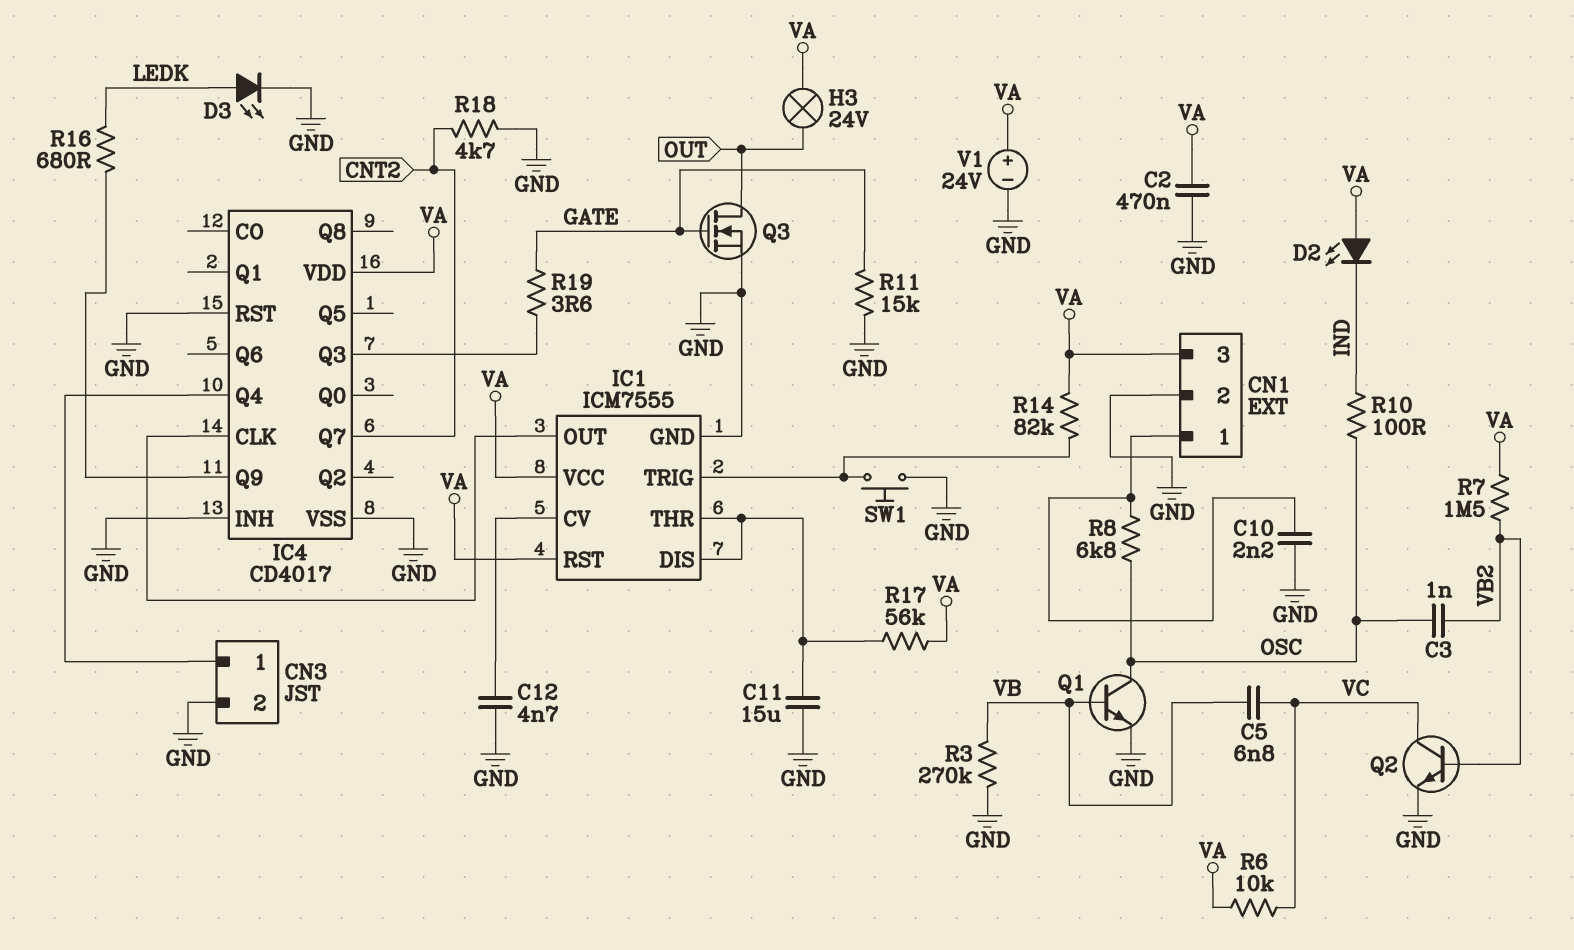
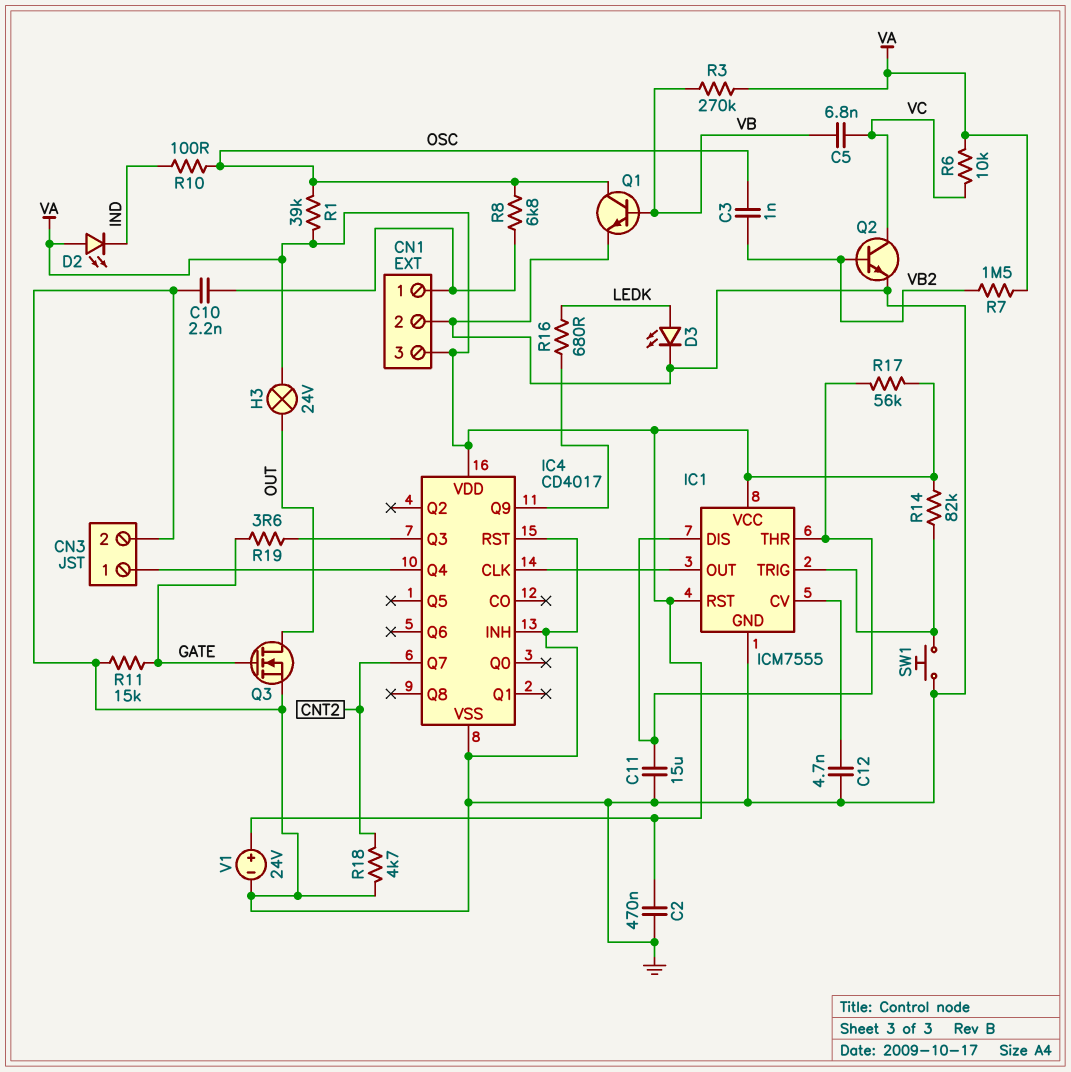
R1: none -> 39k (OSC, VA)
R3: 270k (GND, VB) -> 270k (VA, VB)

